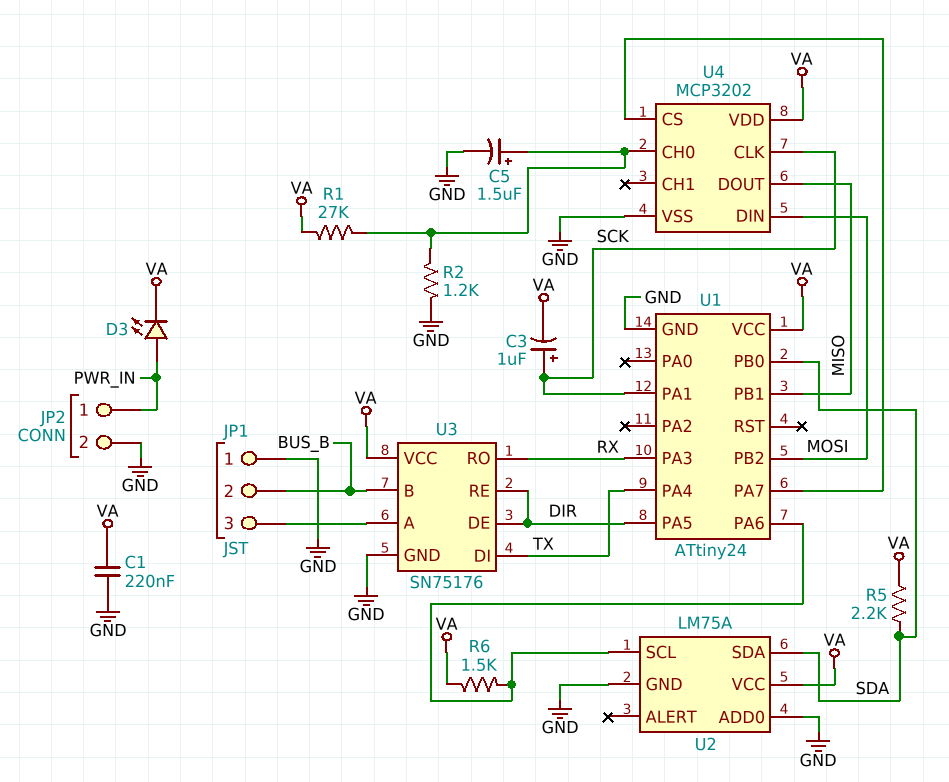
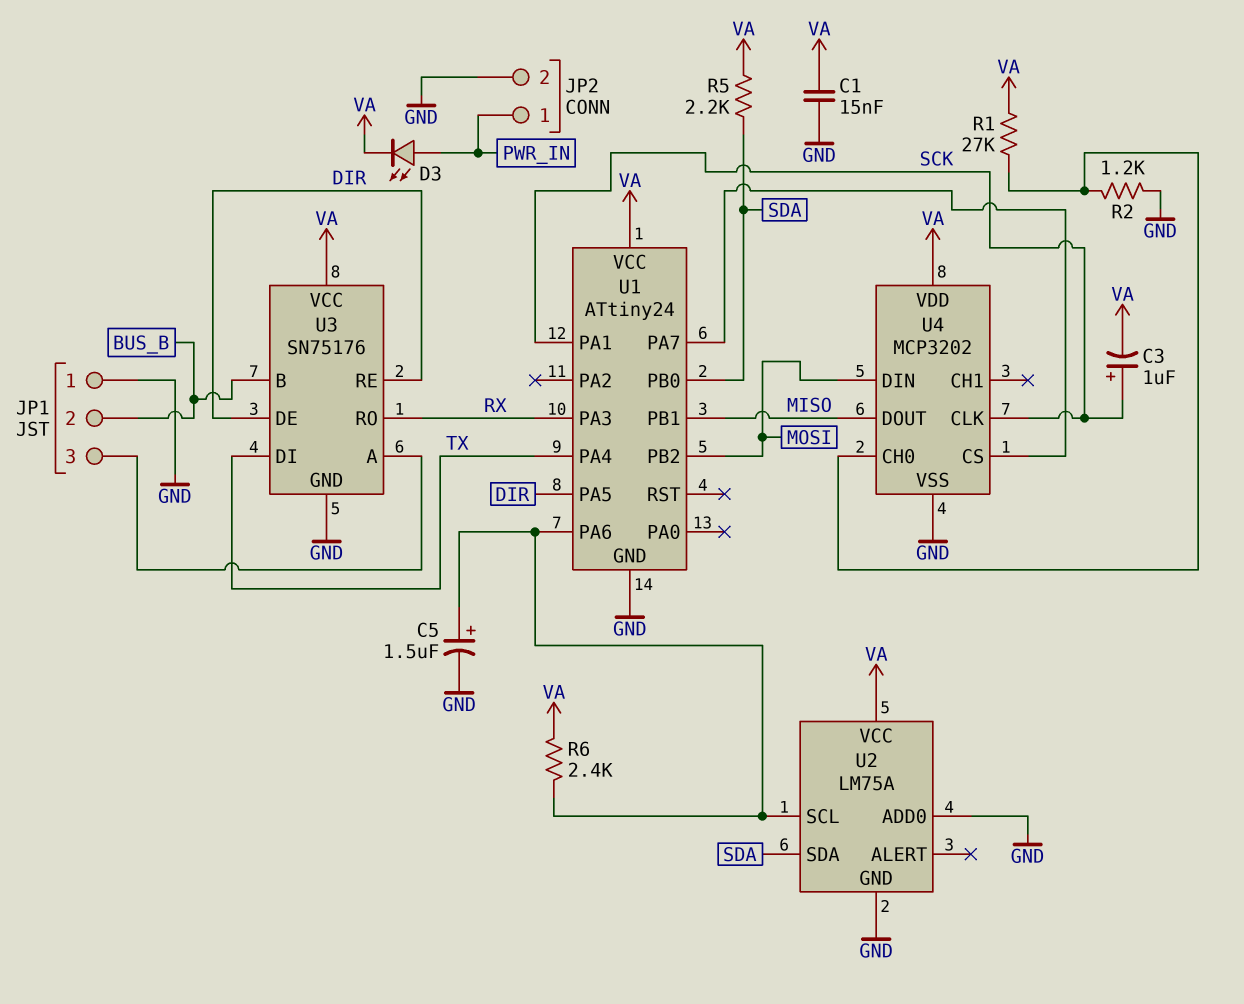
C1: 220nF (GND, VA) -> 15nF (GND, VA)
C5: 1.5uF (plus U4/CH0, minus GND) -> 1.5uF (plus U1/PA6, minus GND)
R6: 1.5k (U1/PA6, VA) -> 2.4k (U1/PA6, VA)

